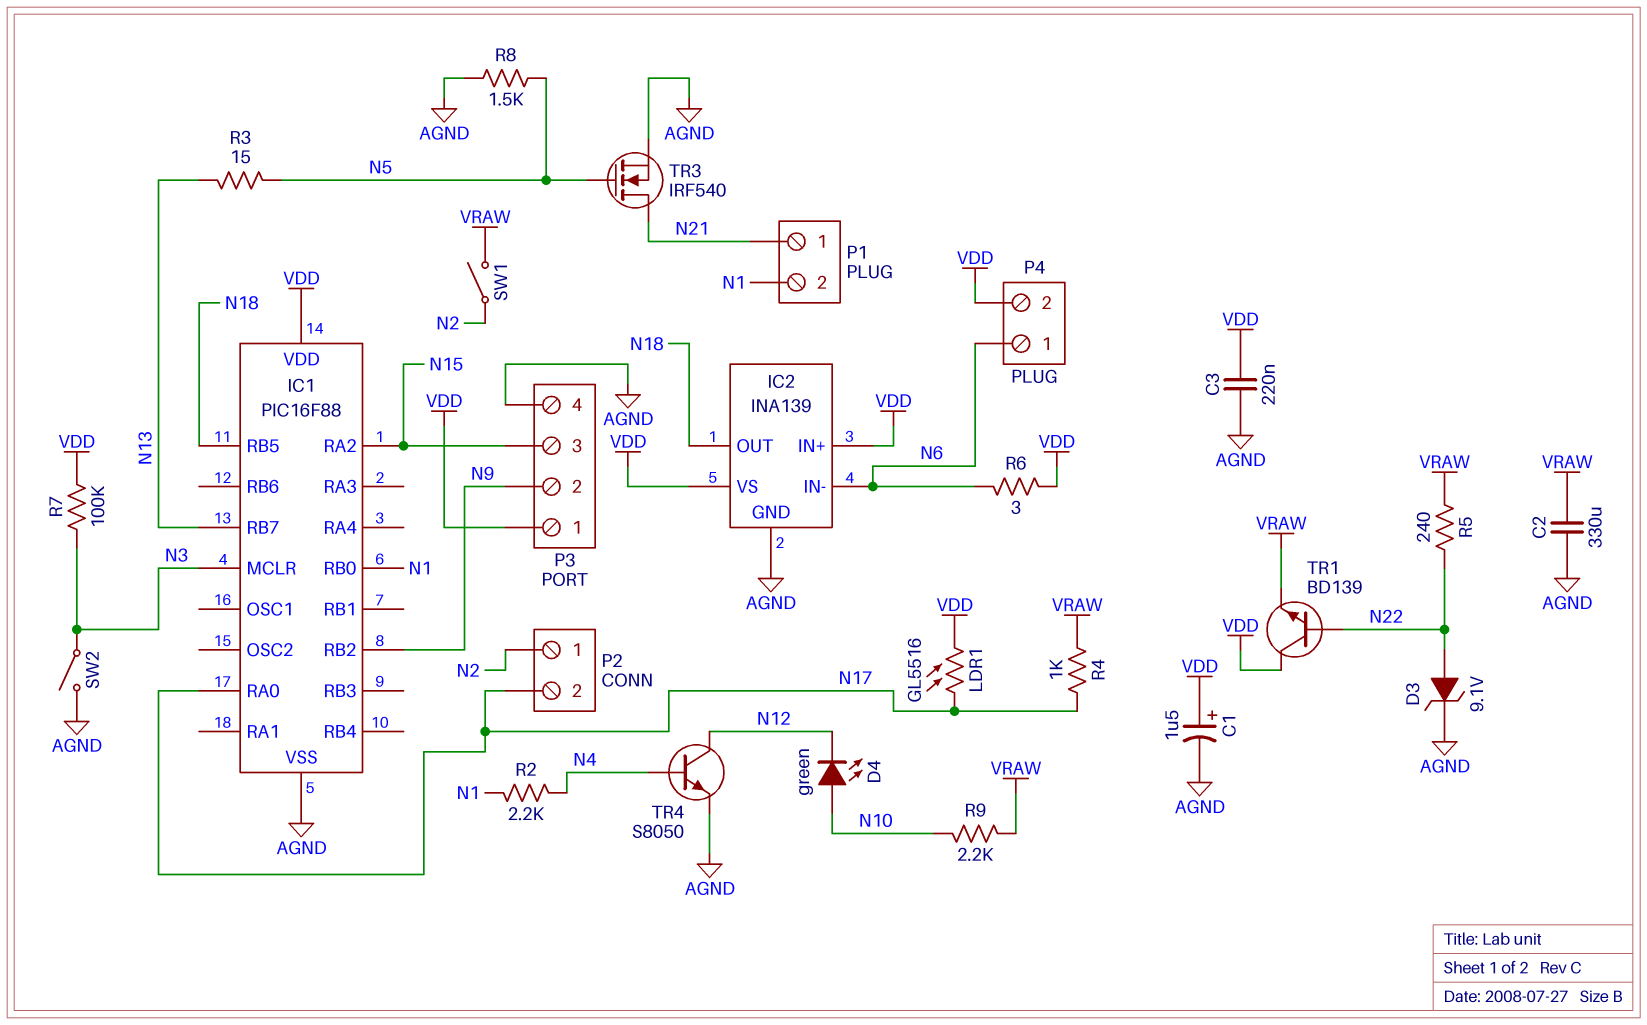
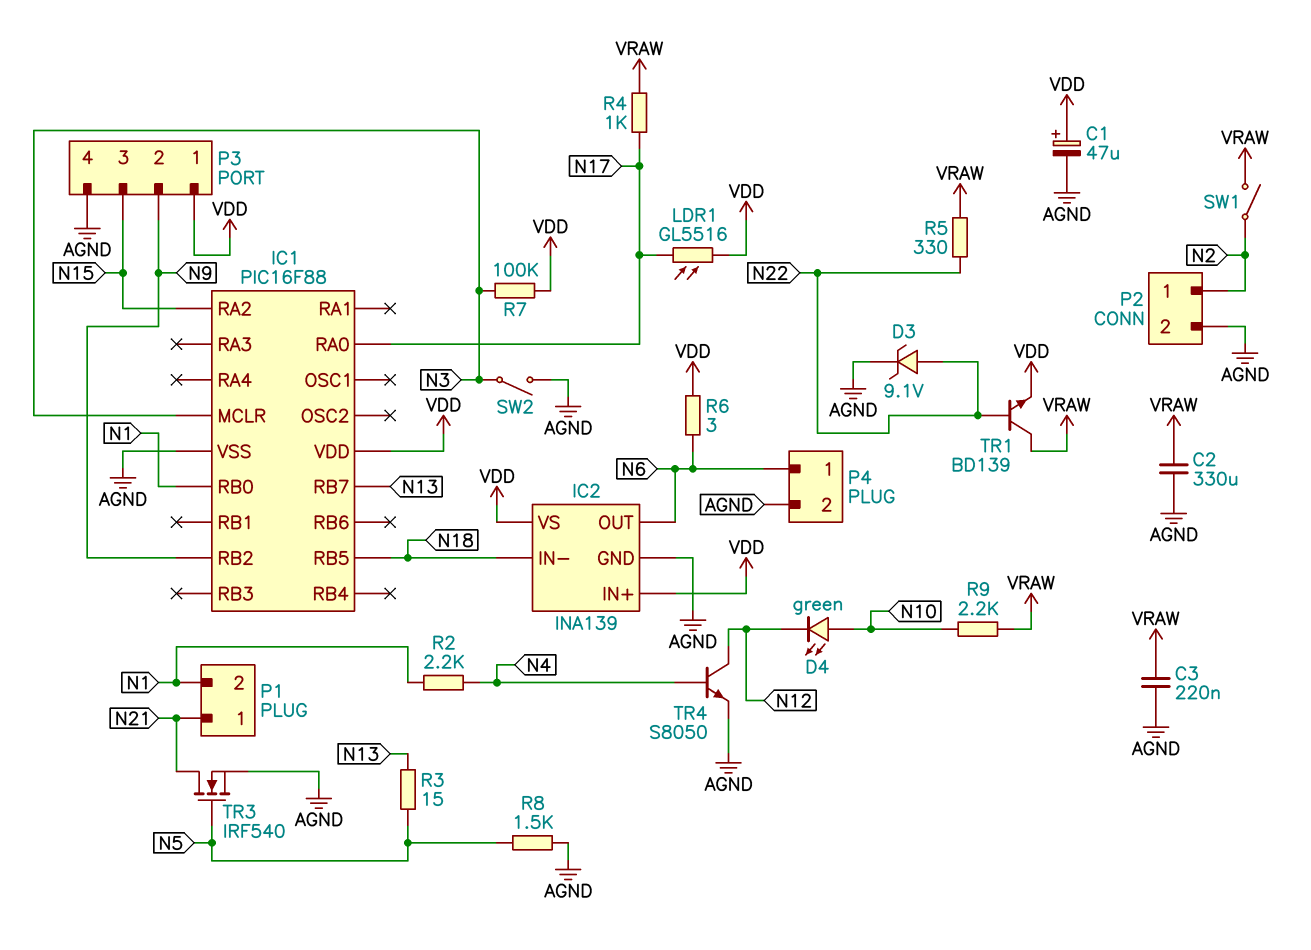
C1: 1.5uF (plus VDD, minus AGND) -> 47uF (plus VDD, minus AGND)
C3: 220nF (AGND, VDD) -> 220nF (AGND, VRAW)
IC2 pin IN-: N6 -> N18
IC2 pin OUT: N18 -> N6
P2 pin 2: N17 -> AGND
P4 pin 2: VDD -> AGND
R5: 240 (N22, VRAW) -> 330 (N22, VRAW)
TR1: NPN BD139 (B N22, C VDD, E VRAW) -> NPN BD139 (B N22, C VRAW, E VDD)

